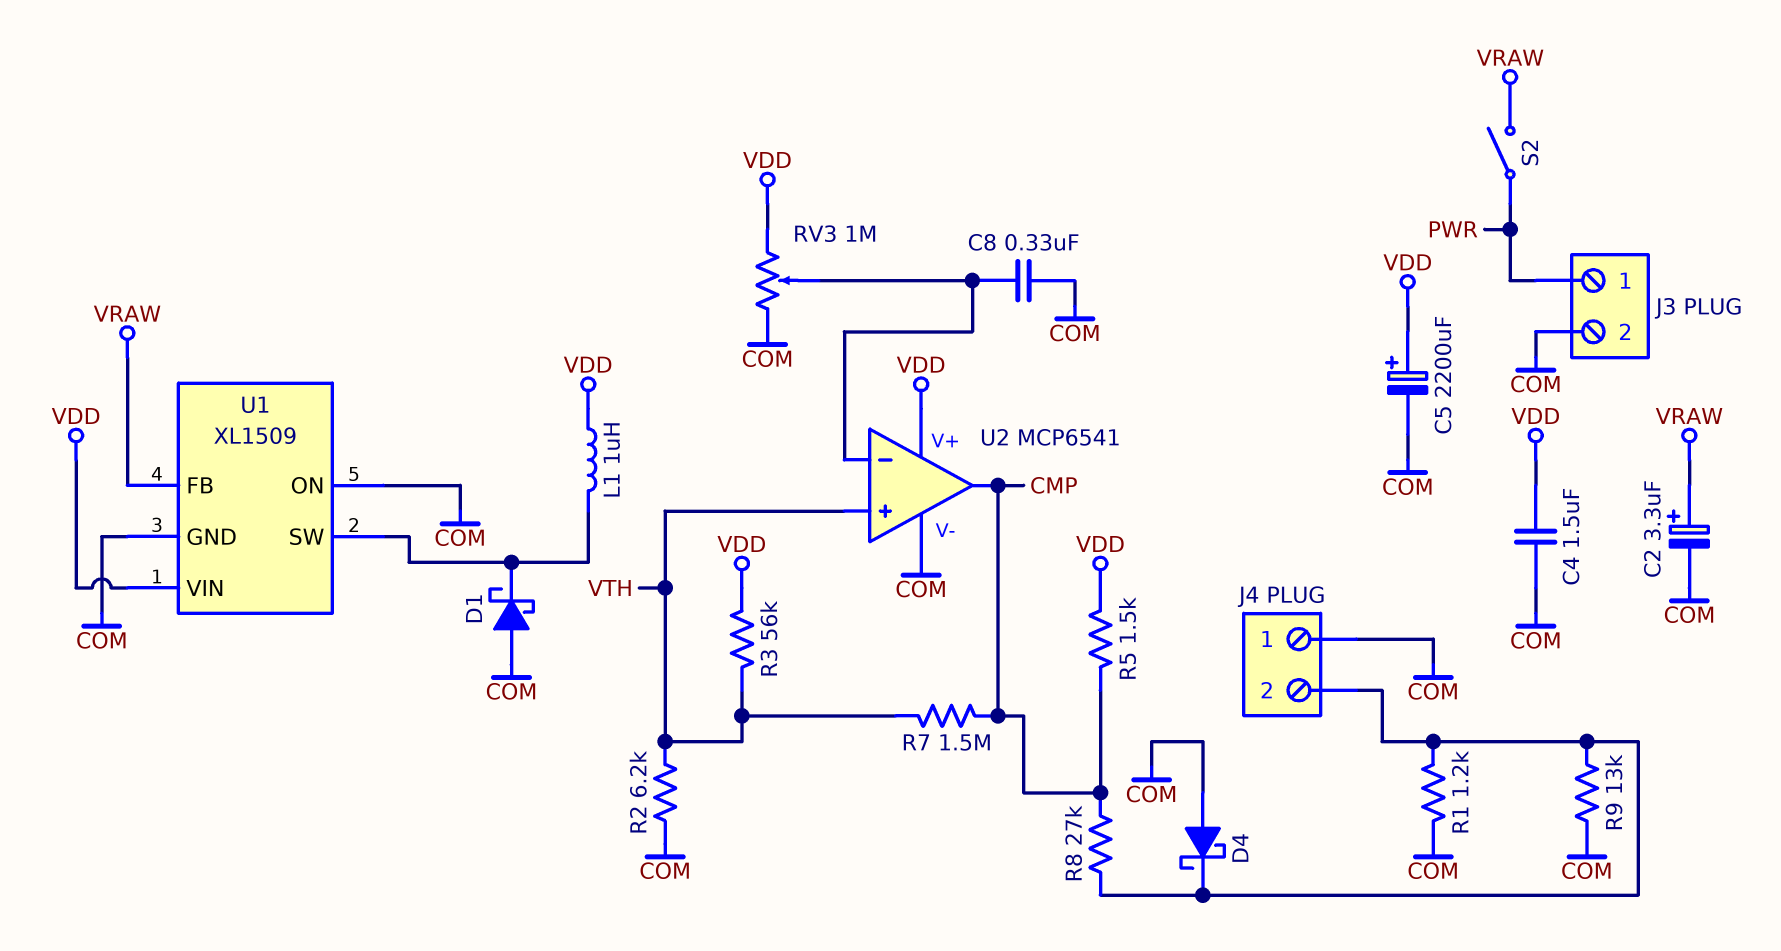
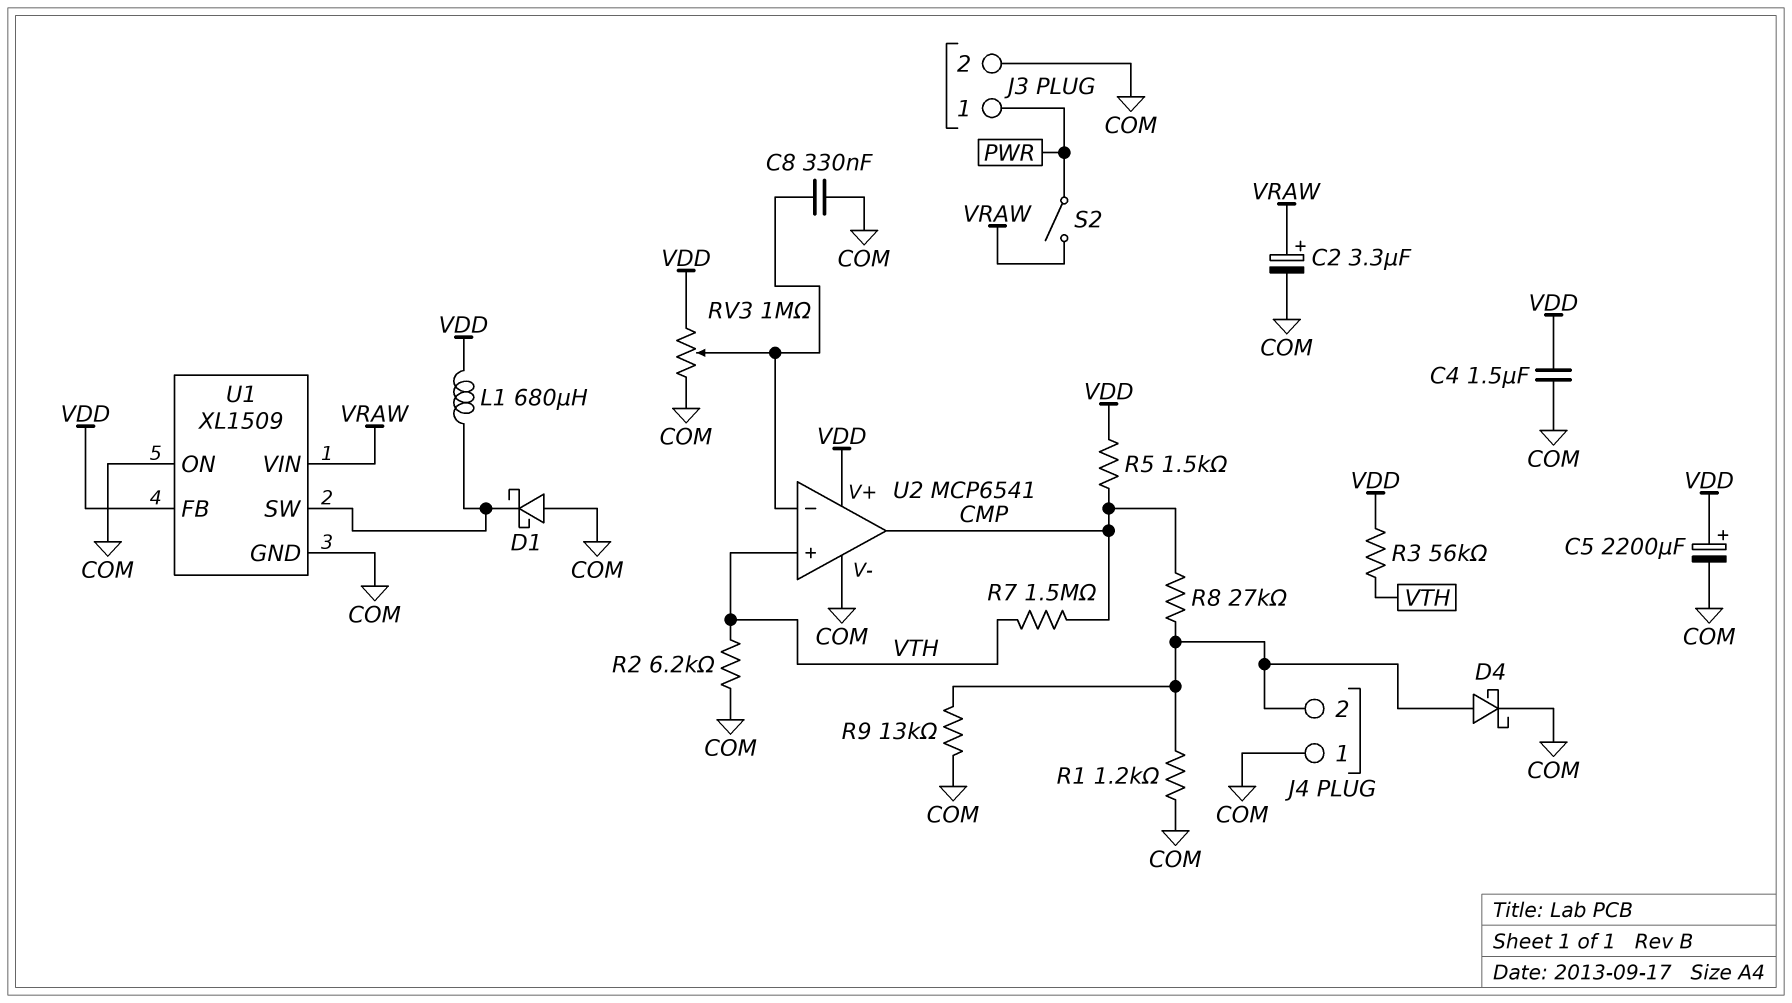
D4: schottky (A COM, K J4/2) -> schottky (A J4/2, K COM)
L1: 1uH (U1/SW, VDD) -> 680uH (U1/SW, VDD)
U1 pin FB: VRAW -> VDD
U1 pin VIN: VDD -> VRAW

